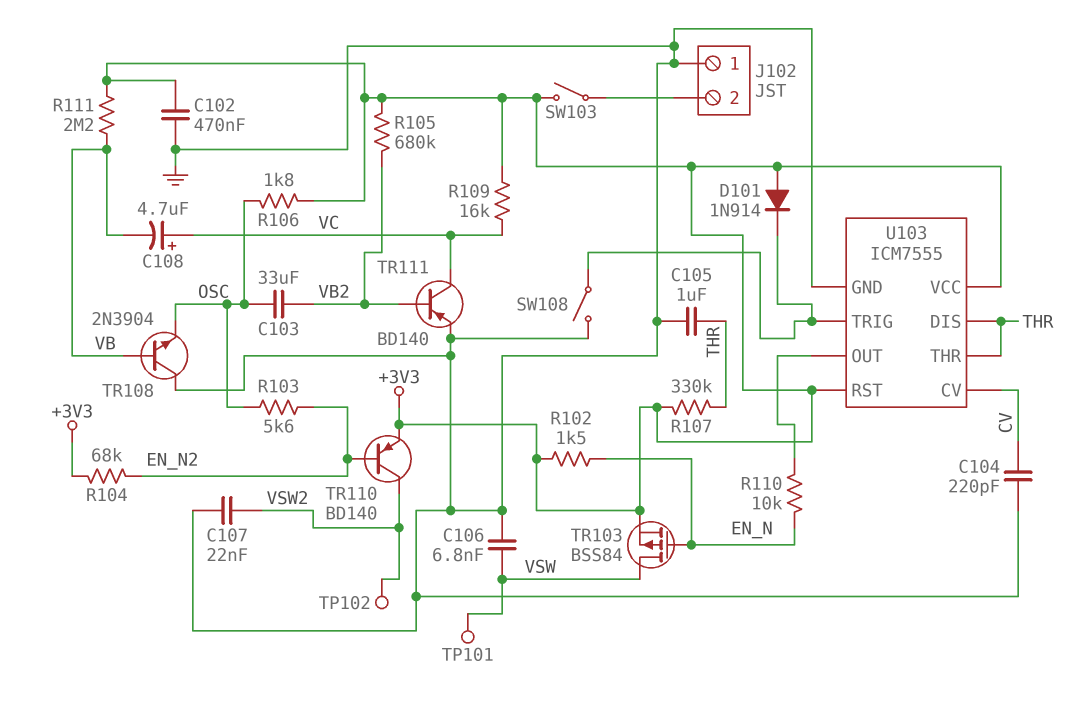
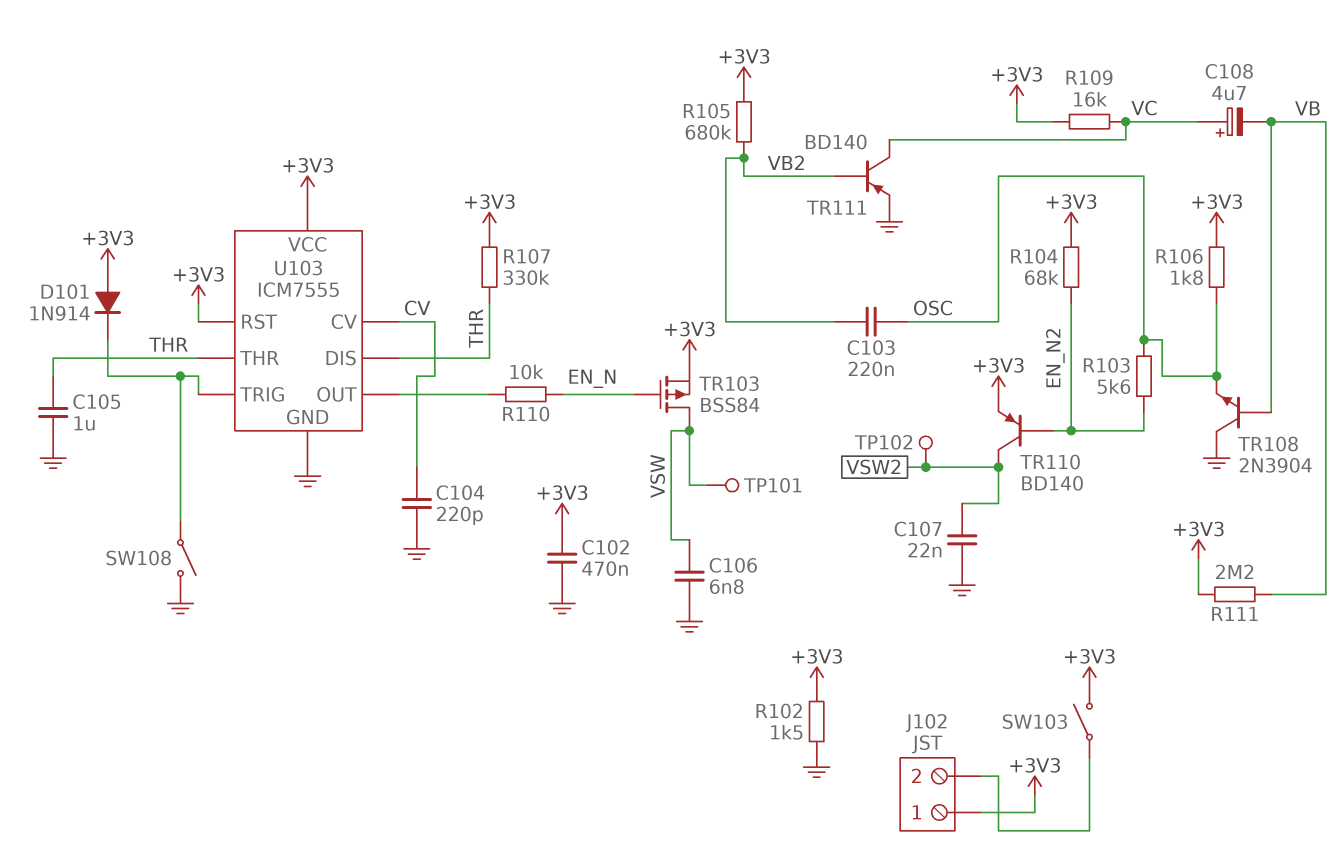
C103: 33uF (OSC, VB2) -> 220nF (OSC, VB2)
J102 pin 1: GND -> +3V3
R102: 1.5k (+3V3, EN_N) -> 1.5k (+3V3, GND)

